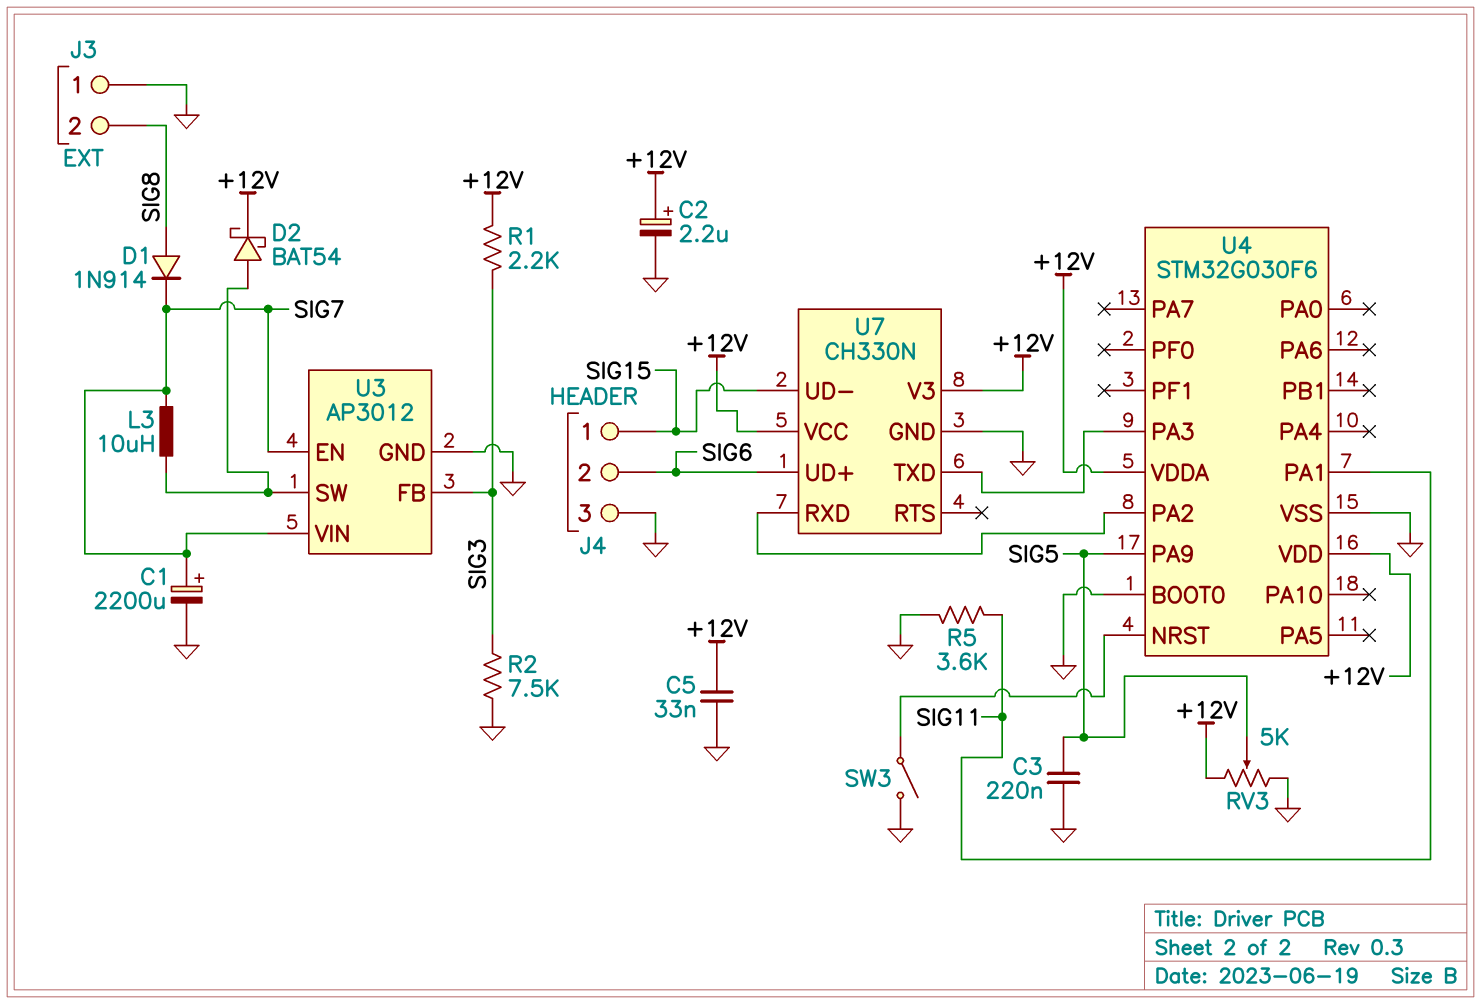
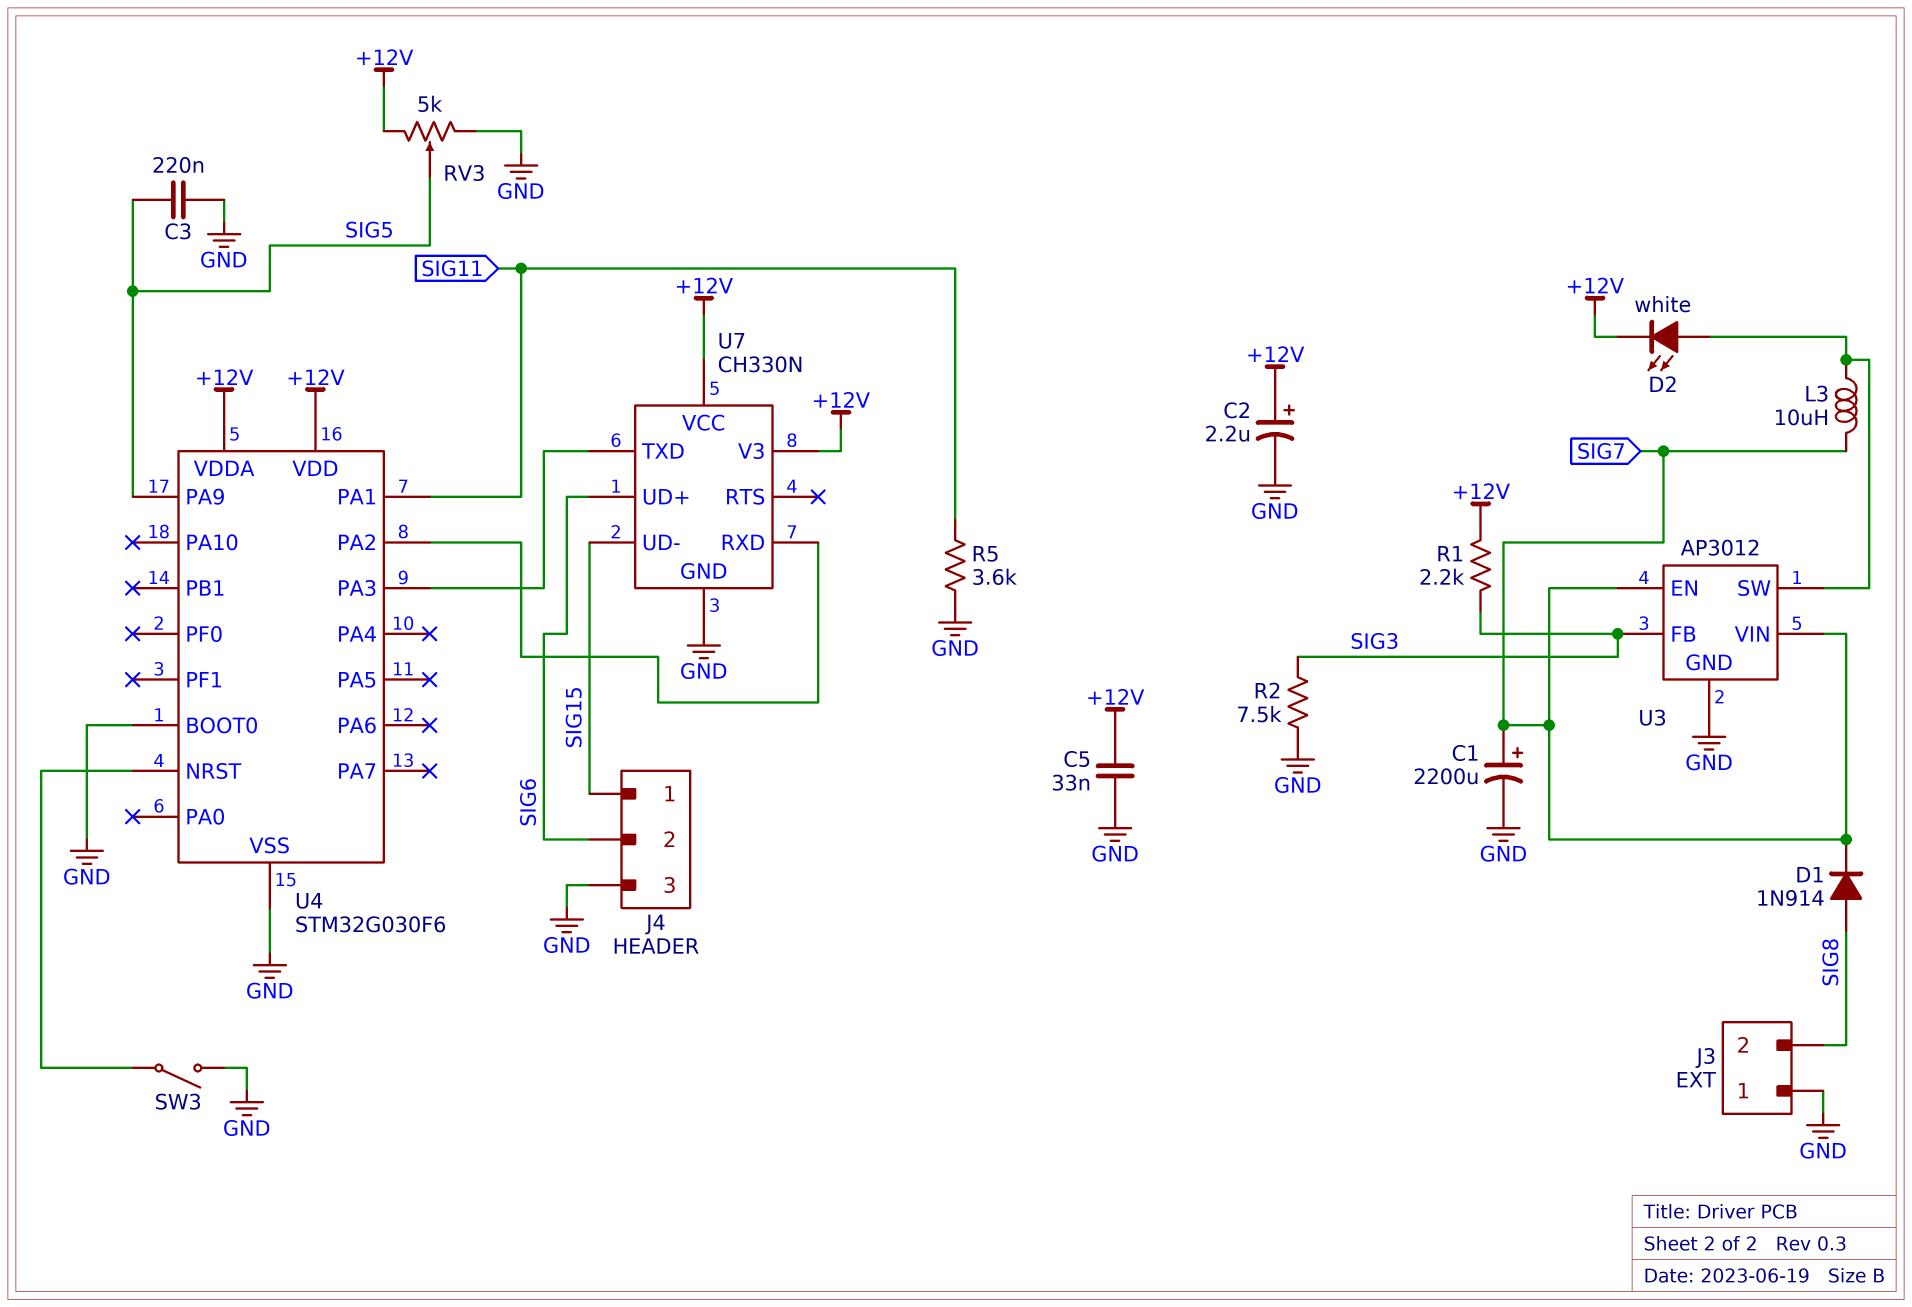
D2: schottky BAT54 (A U3/SW, K +12V) -> LED white (A U3/SW, K +12V)

